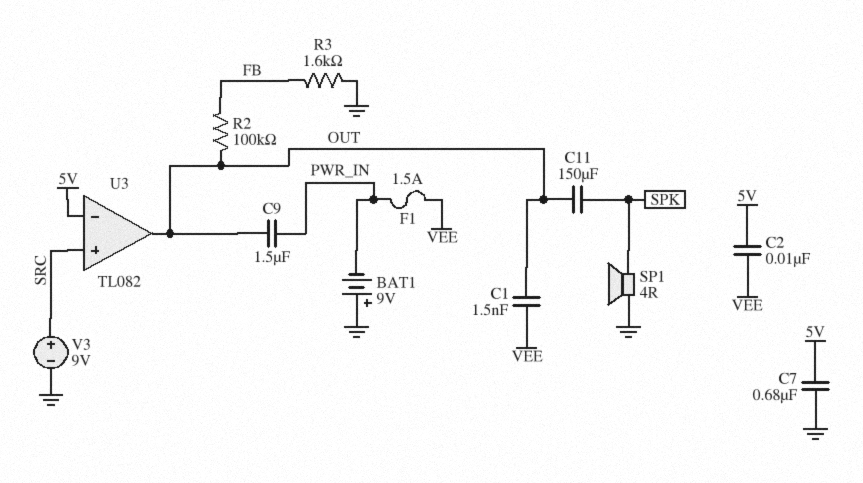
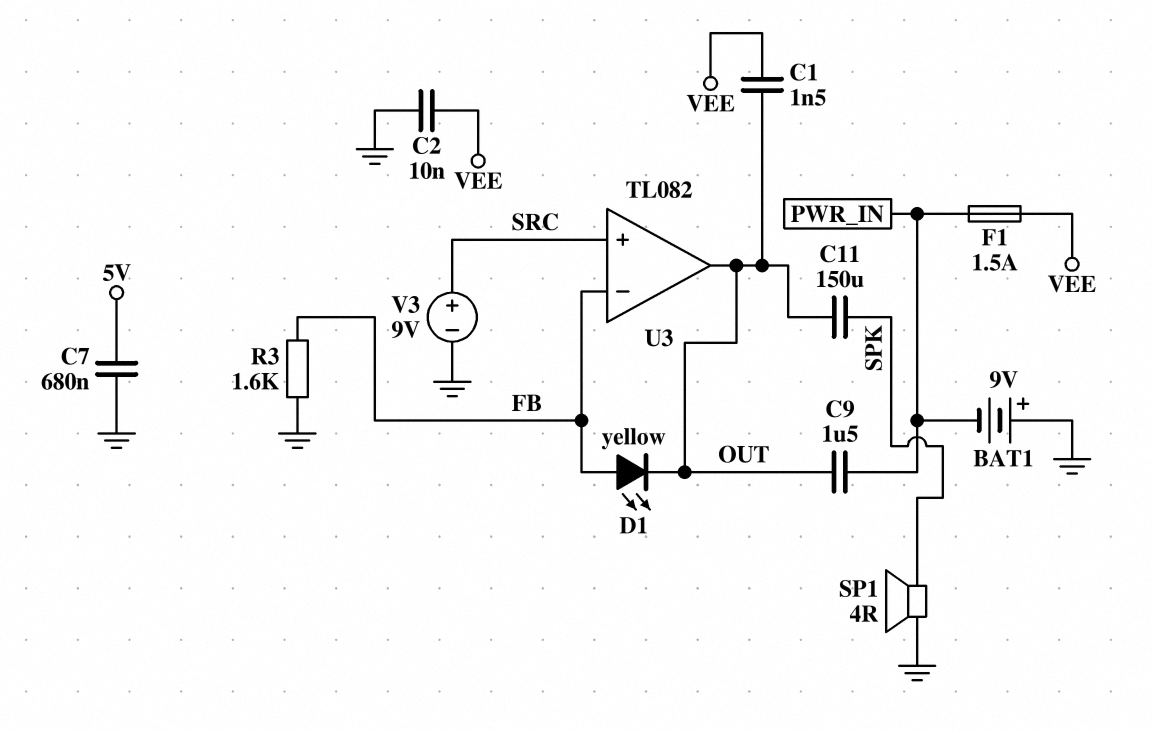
C2: 10nF (5V, VEE) -> 10nF (GND, VEE)
D1: none -> LED yellow (A FB, K OUT)
R2: 100k (FB, OUT) -> none
U3 pin in-: 5V -> FB

